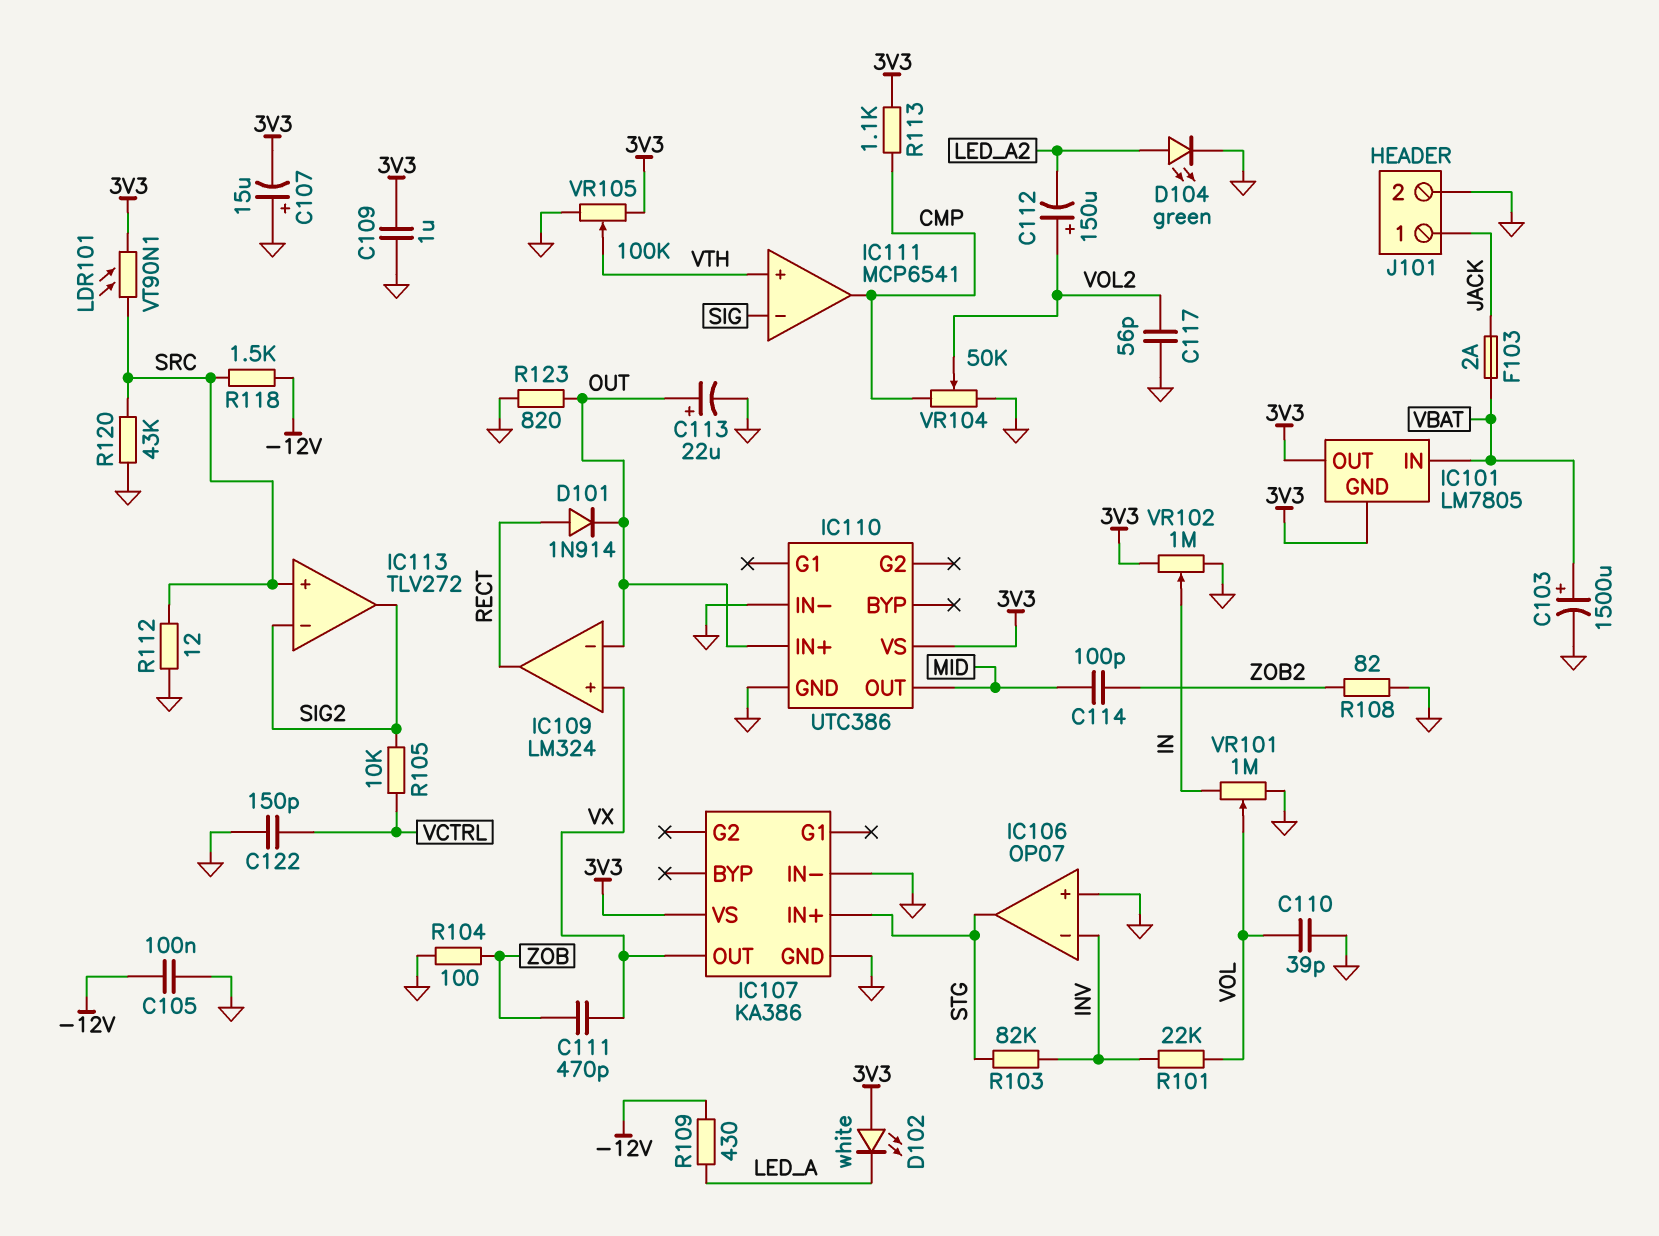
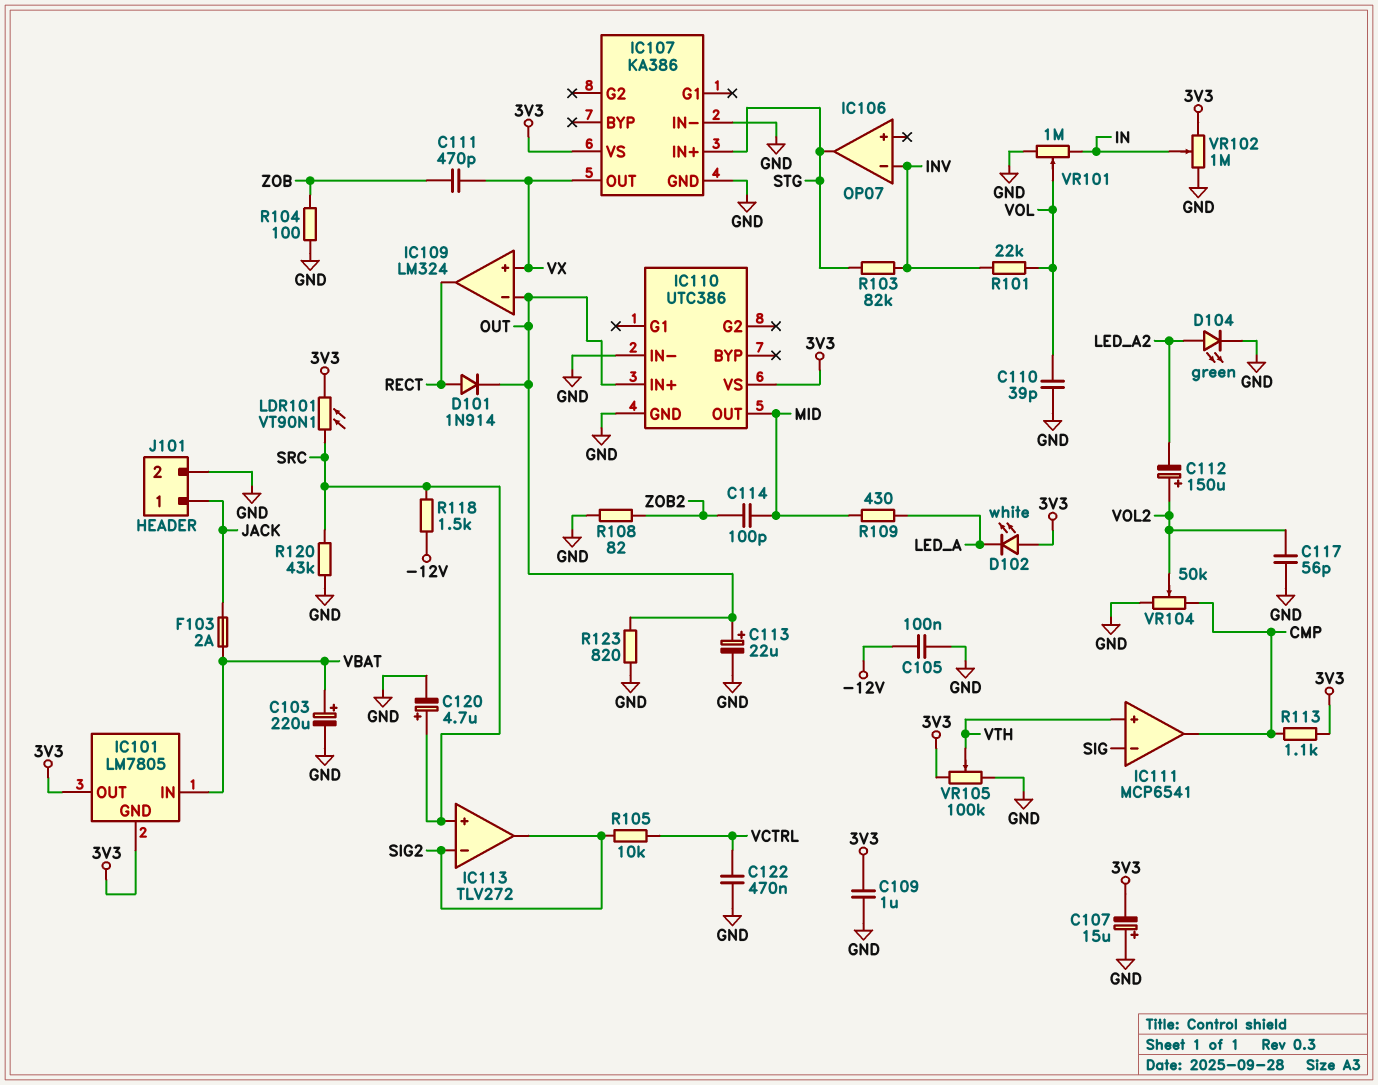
C103: 1500uF (plus VBAT, minus GND) -> 220uF (plus VBAT, minus GND)
C120: none -> 4.7uF (plus SRC, minus GND)
C122: 150pF (GND, VCTRL) -> 470nF (GND, VCTRL)
IC106 pin in+: GND -> none
R109: 430 (-12V, LED_A) -> 430 (LED_A, MID)
R112: 12 (GND, SRC) -> none

